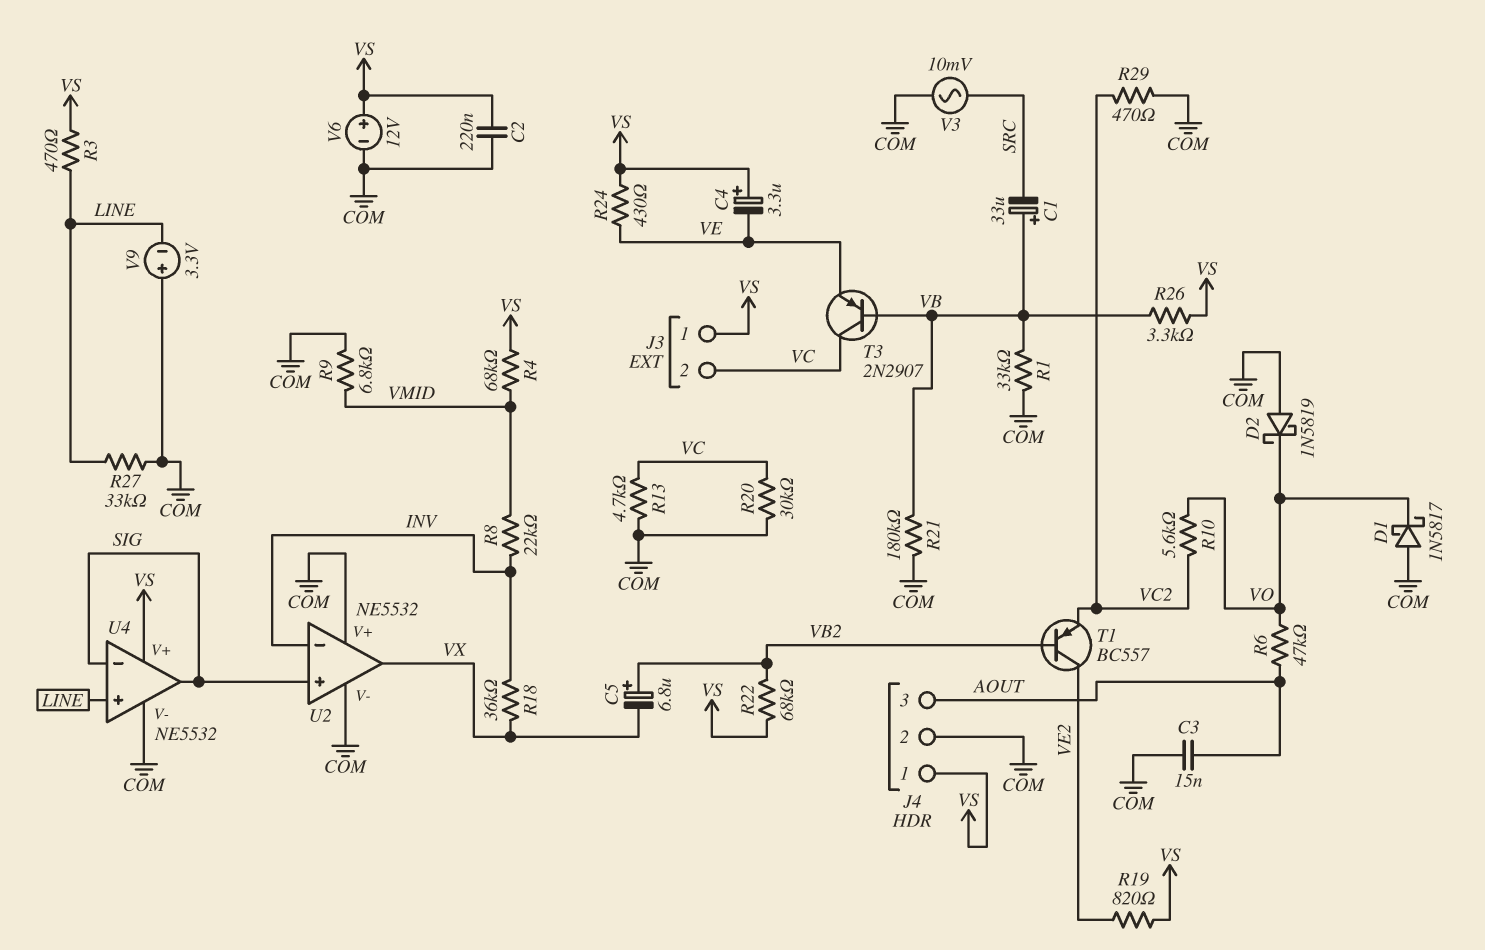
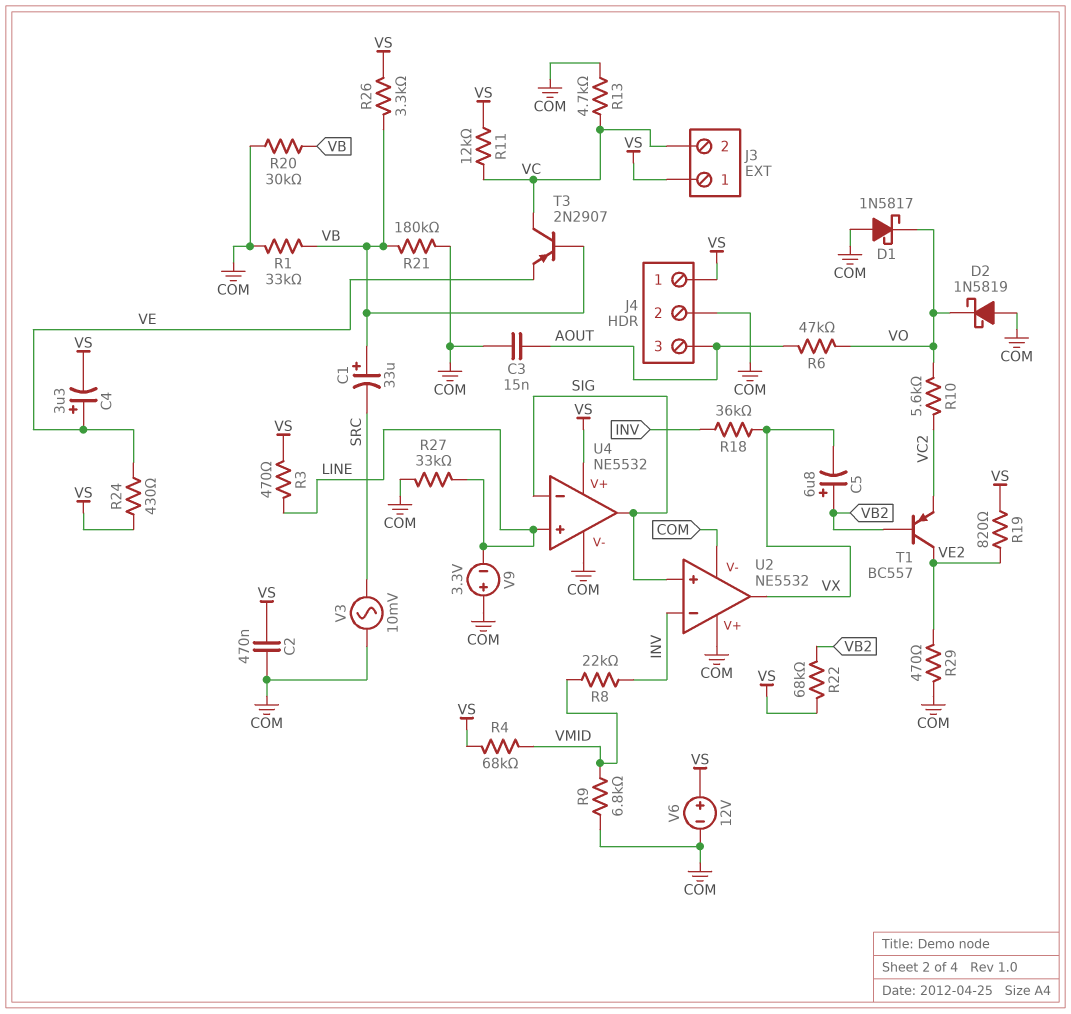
C2: 220nF (COM, VS) -> 470nF (COM, VS)
C4: 3.3uF (plus VS, minus VE) -> 3.3uF (plus VE, minus VS)
R11: none -> 12k (VC, VS)
R20: 30k (COM, VC) -> 30k (COM, VB)
R29: 470 (COM, VC2) -> 470 (COM, VE2)

